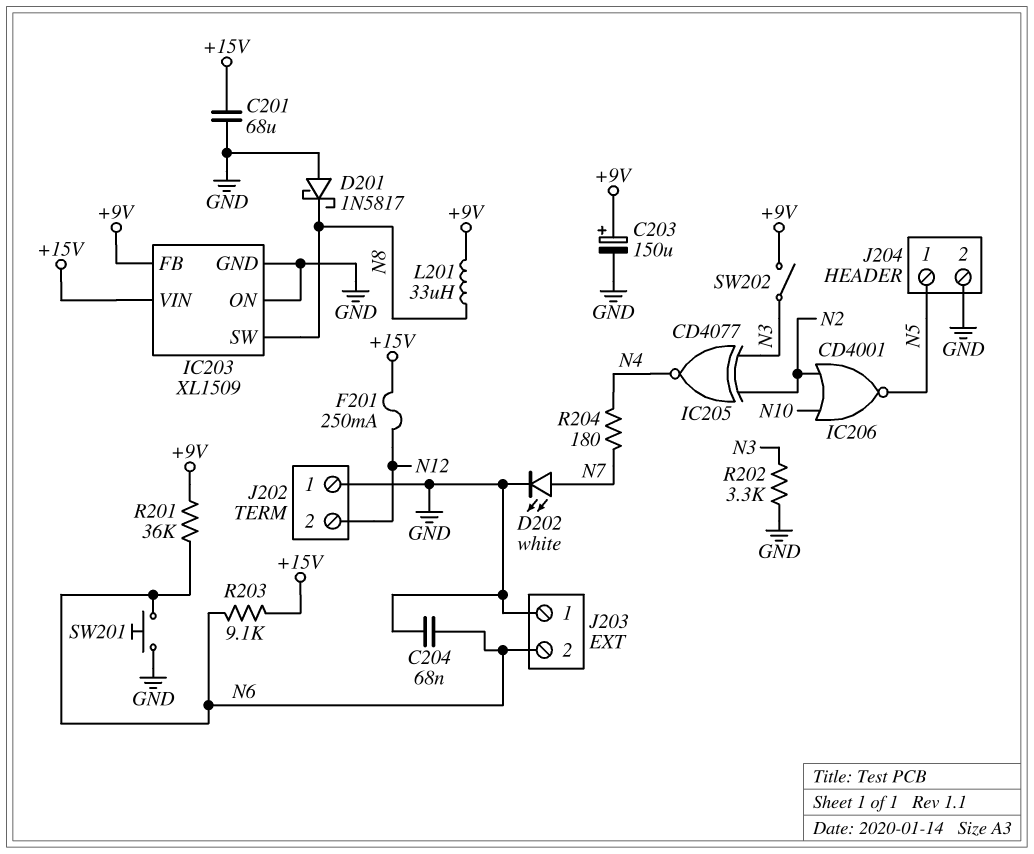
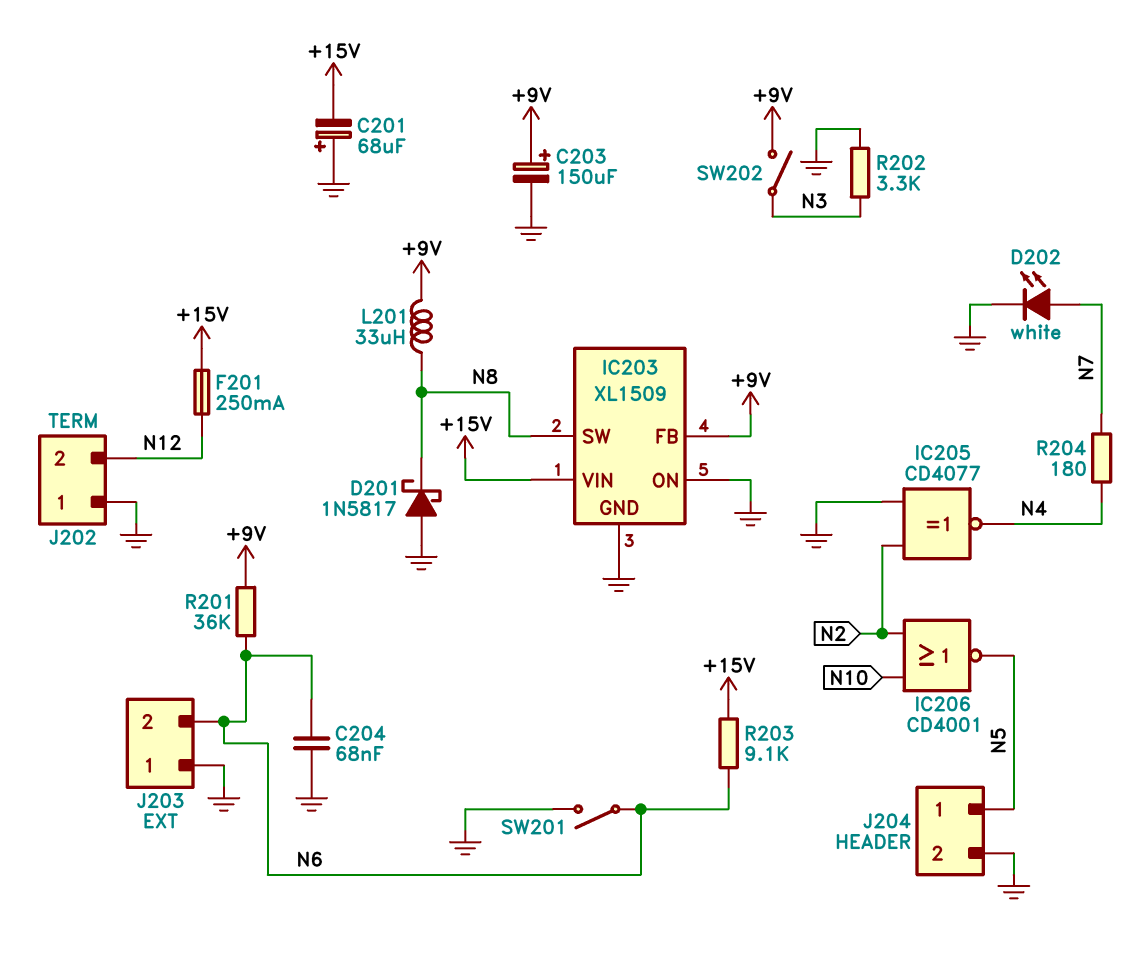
C201: 68uF (+15V, GND) -> 68uF (plus GND, minus +15V)
IC205: XNOR CD4077 (in N2, in N3, out N4) -> XNOR CD4077 (in GND, in N2, out N4)
SW201: button (GND, N6) -> switch (GND, N6)

